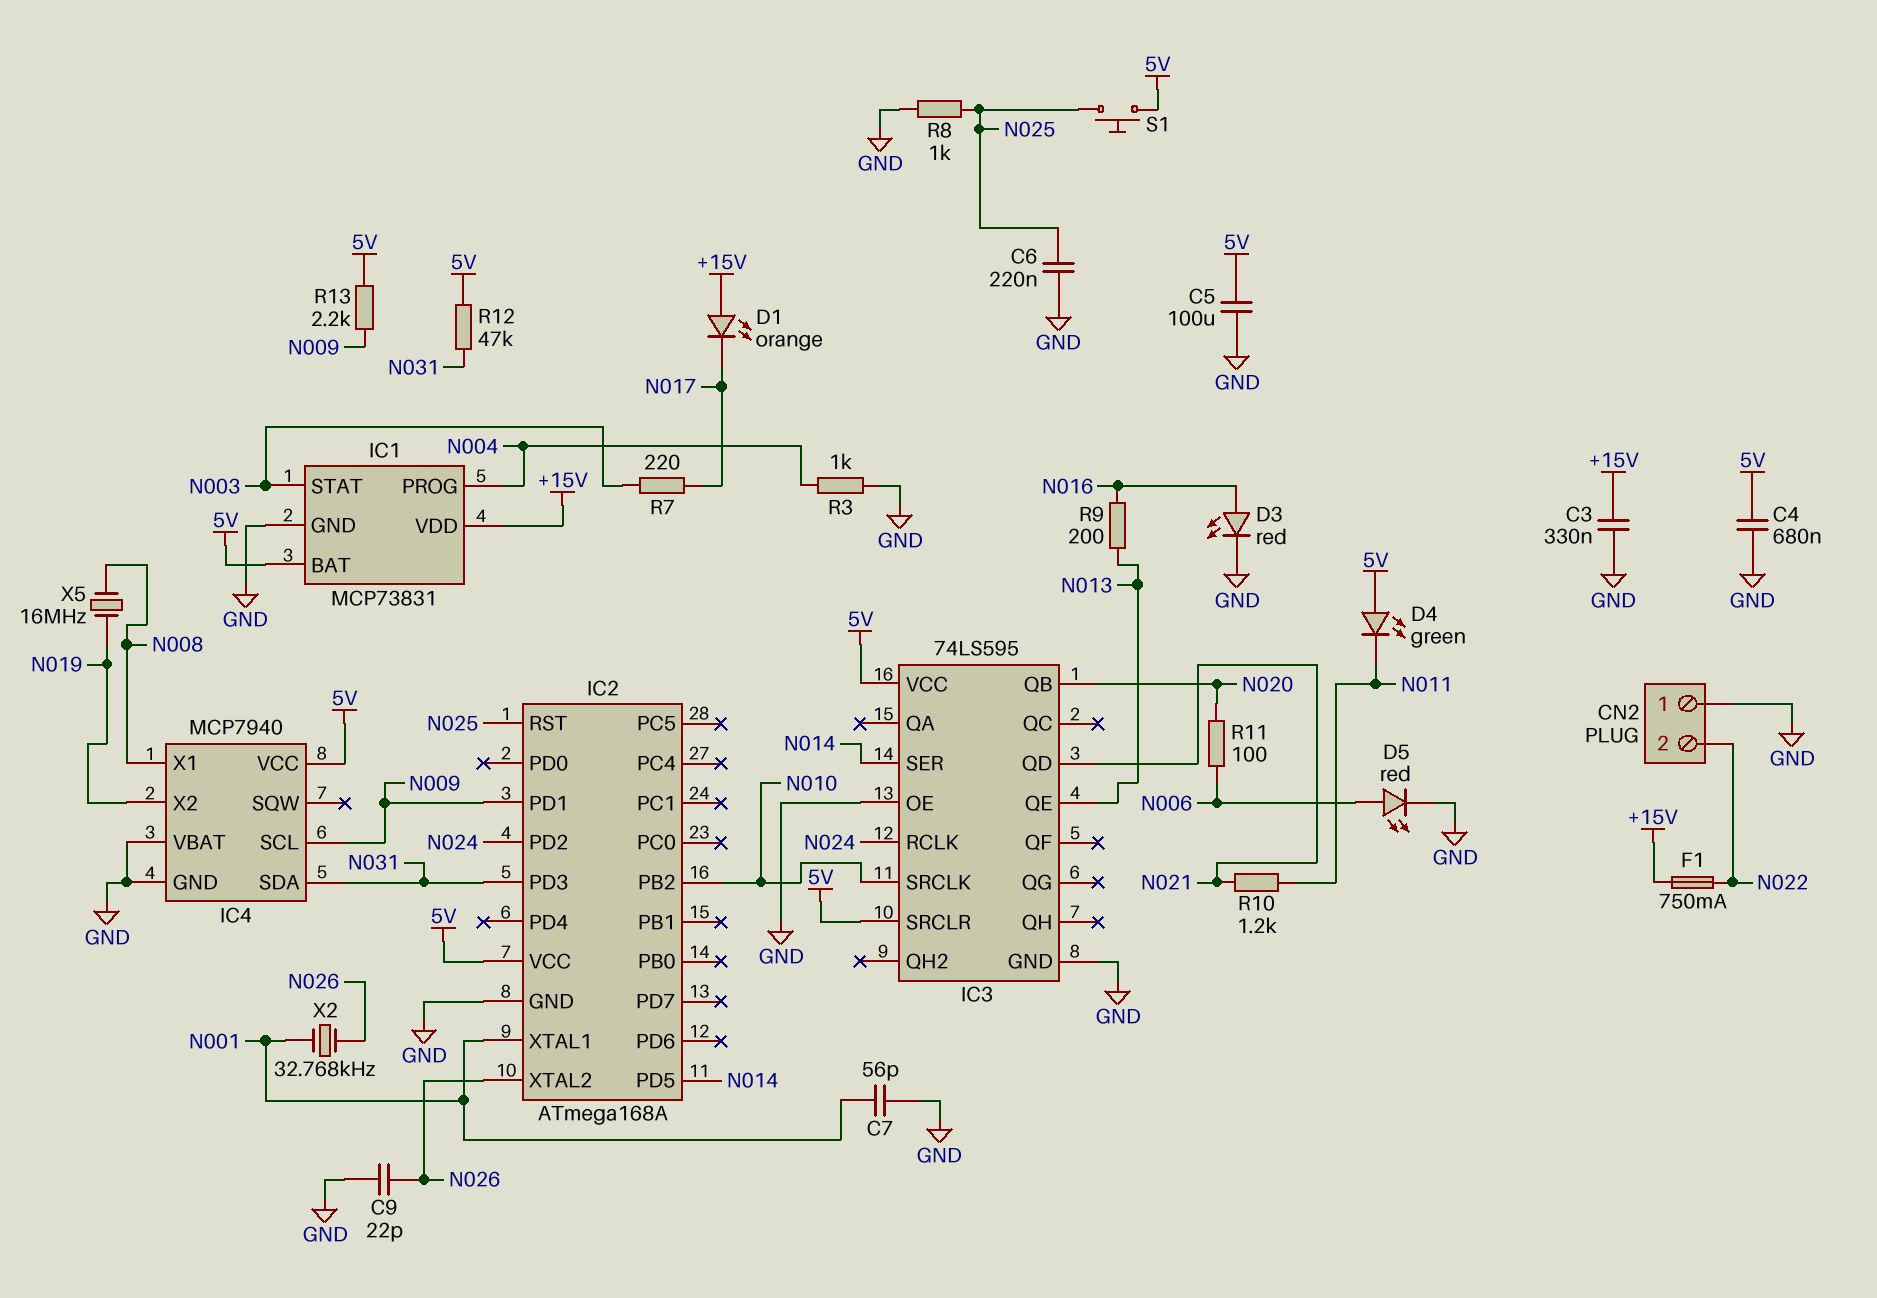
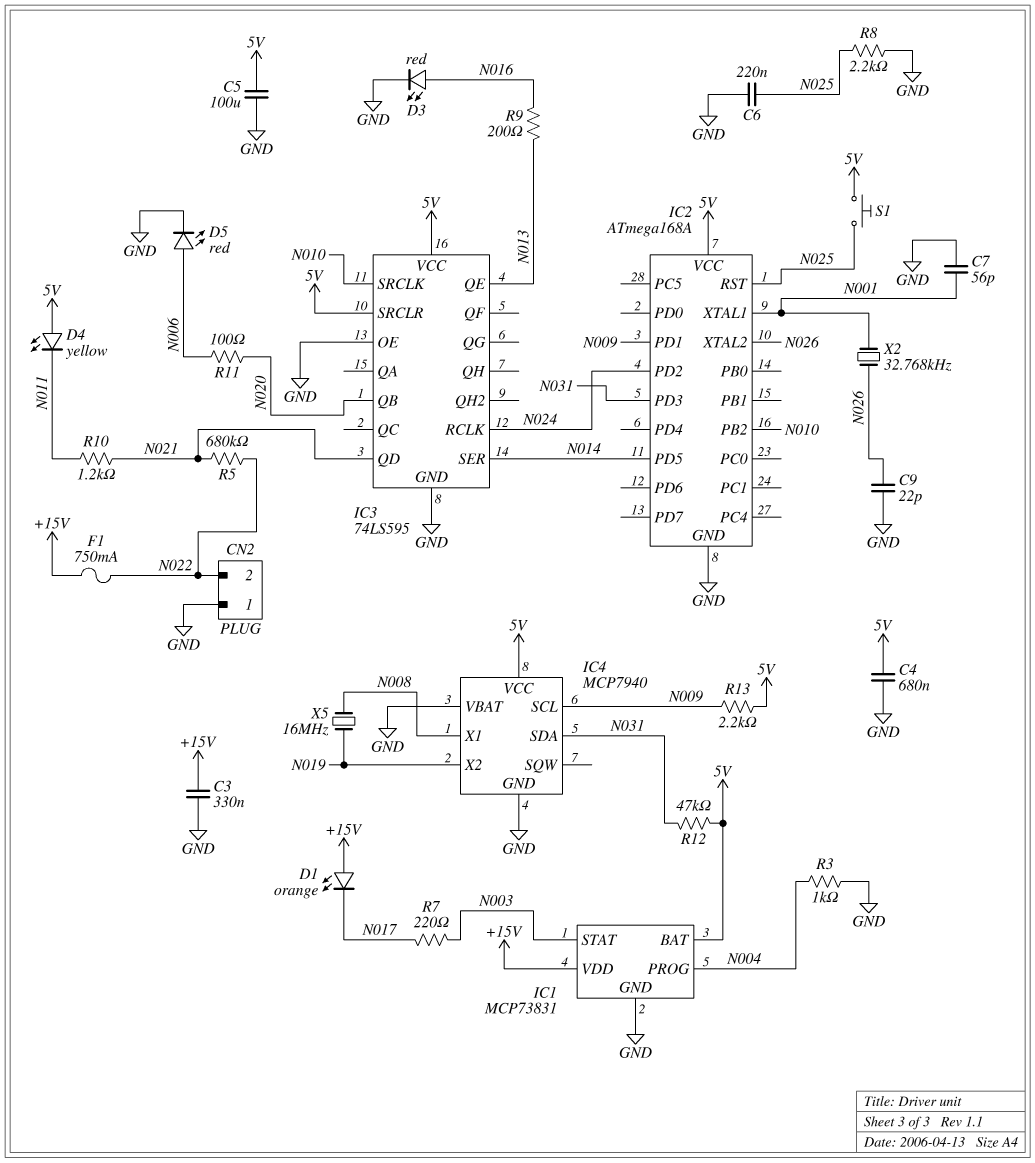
D4: LED green (A 5V, K N011) -> LED yellow (A 5V, K N011)
R5: none -> 680k (N021, N022)
R8: 1k (GND, N025) -> 2.2k (GND, N025)

